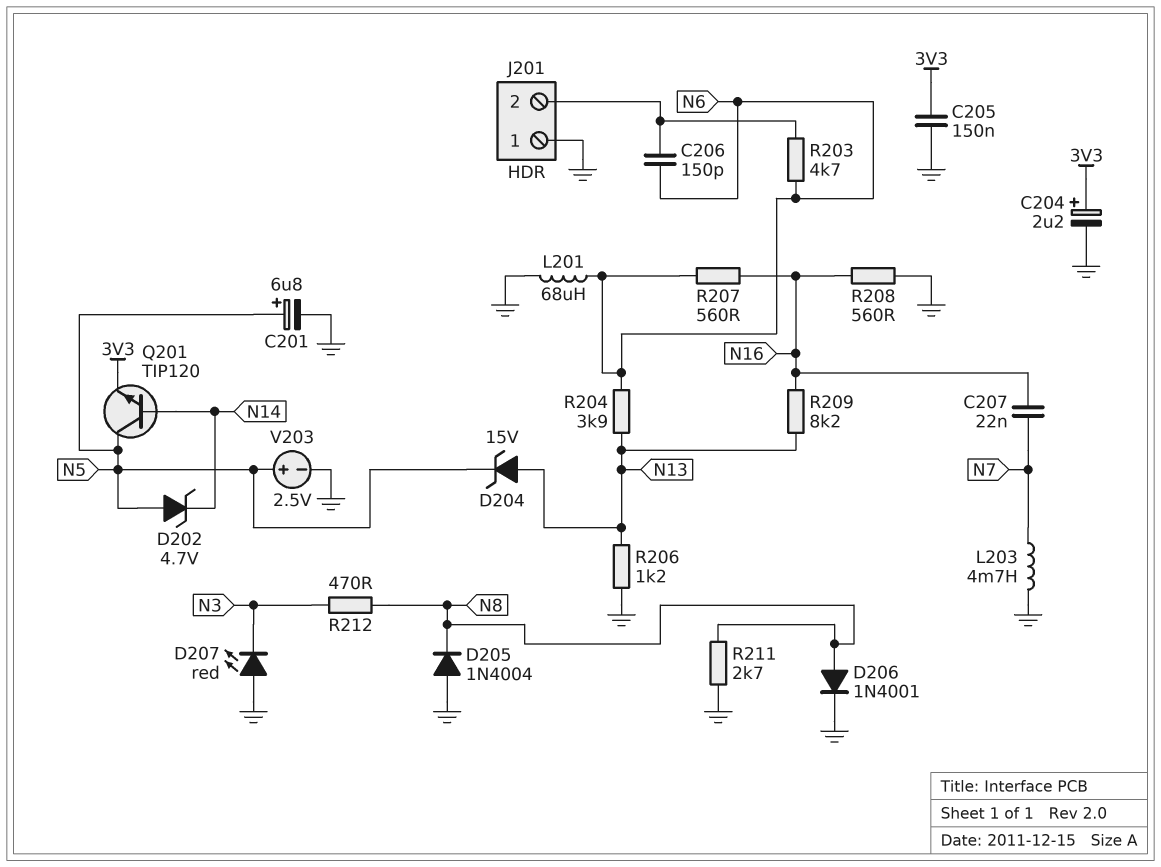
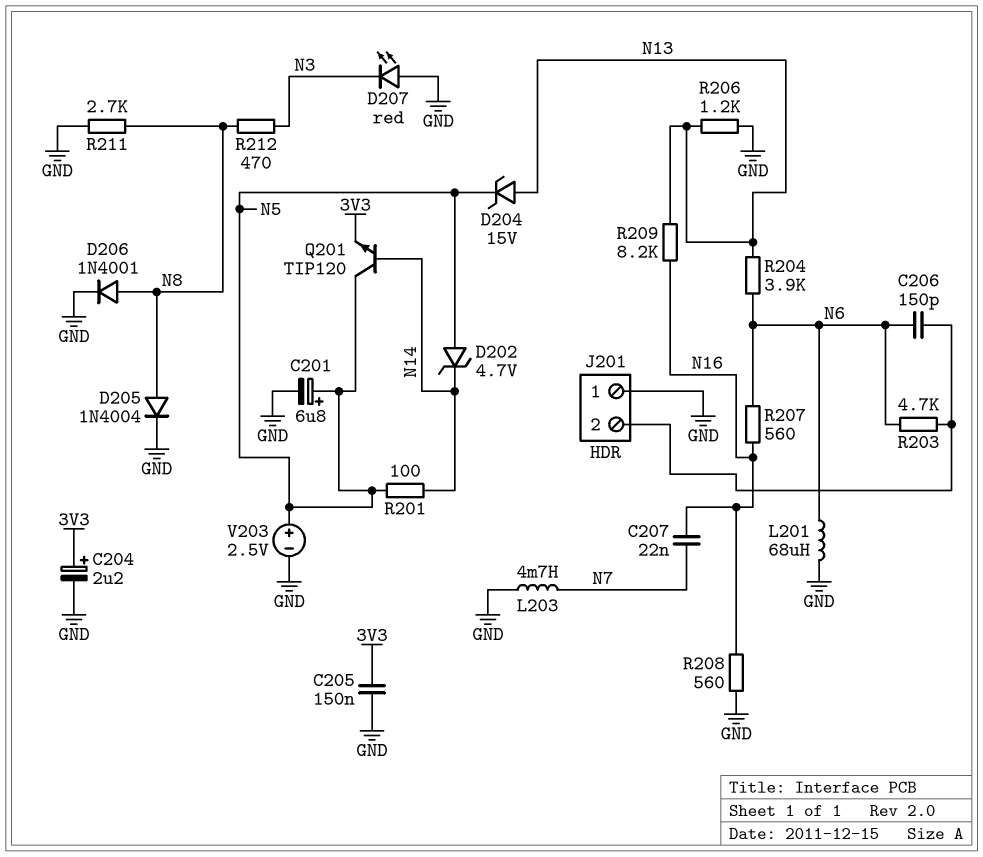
D205: diode 1N4004 (A GND, K N8) -> diode 1N4004 (A N8, K GND)
R201: none -> 100 (N5, N14)

